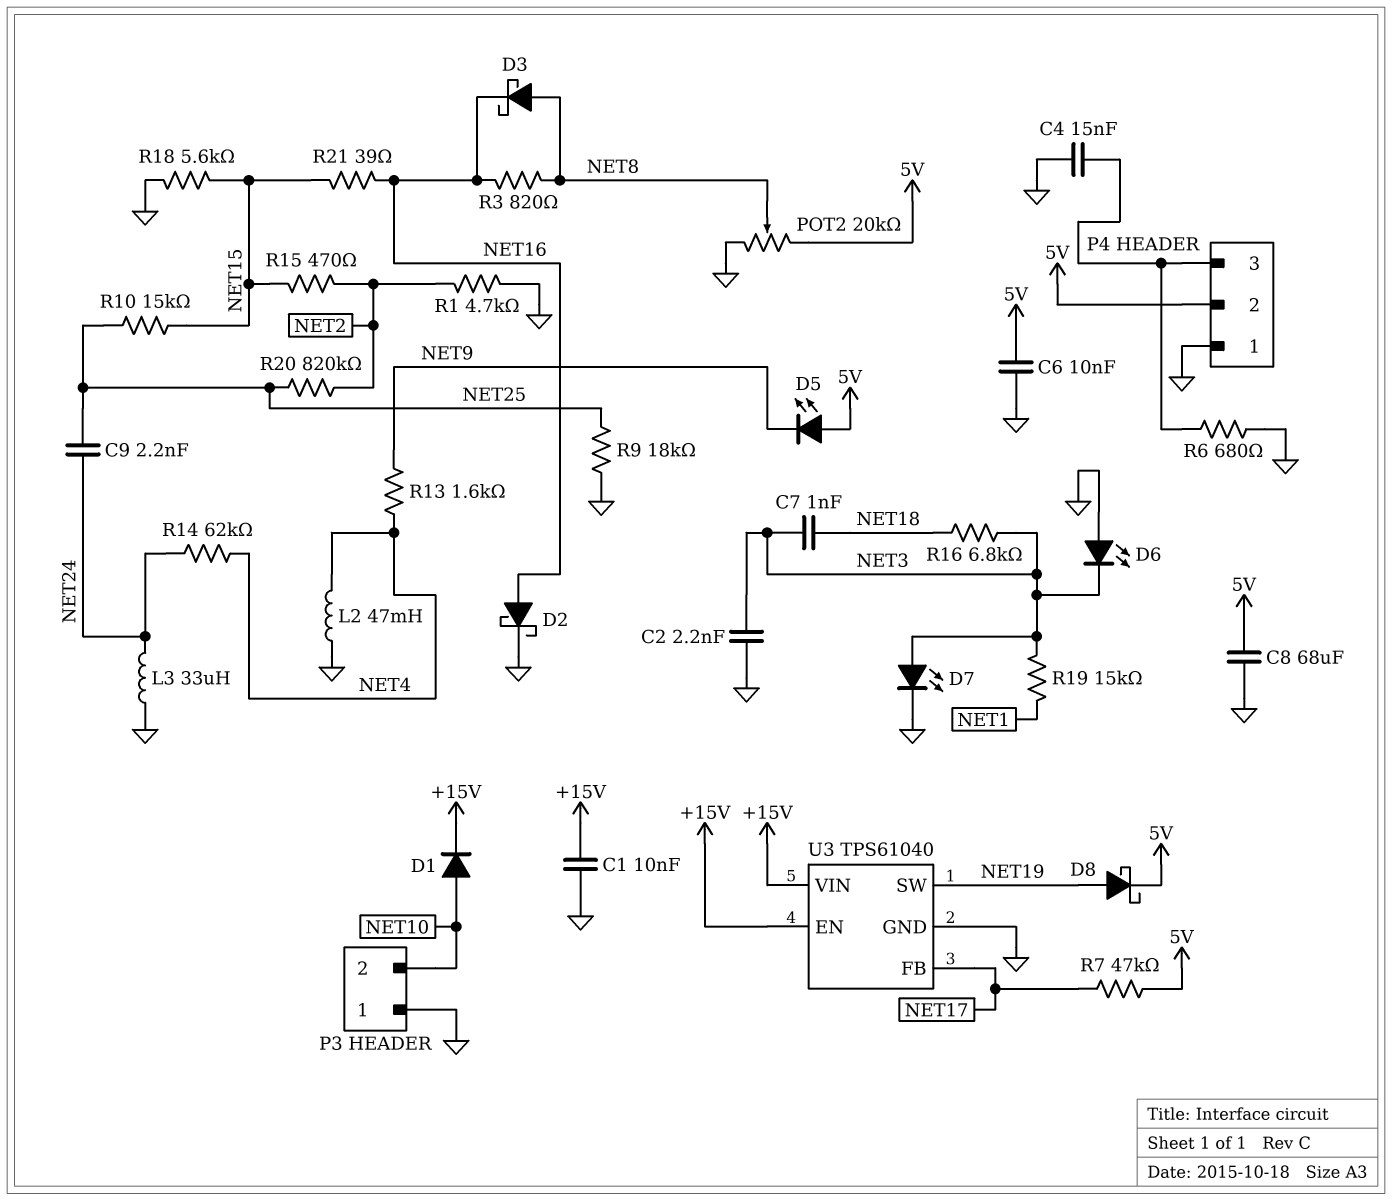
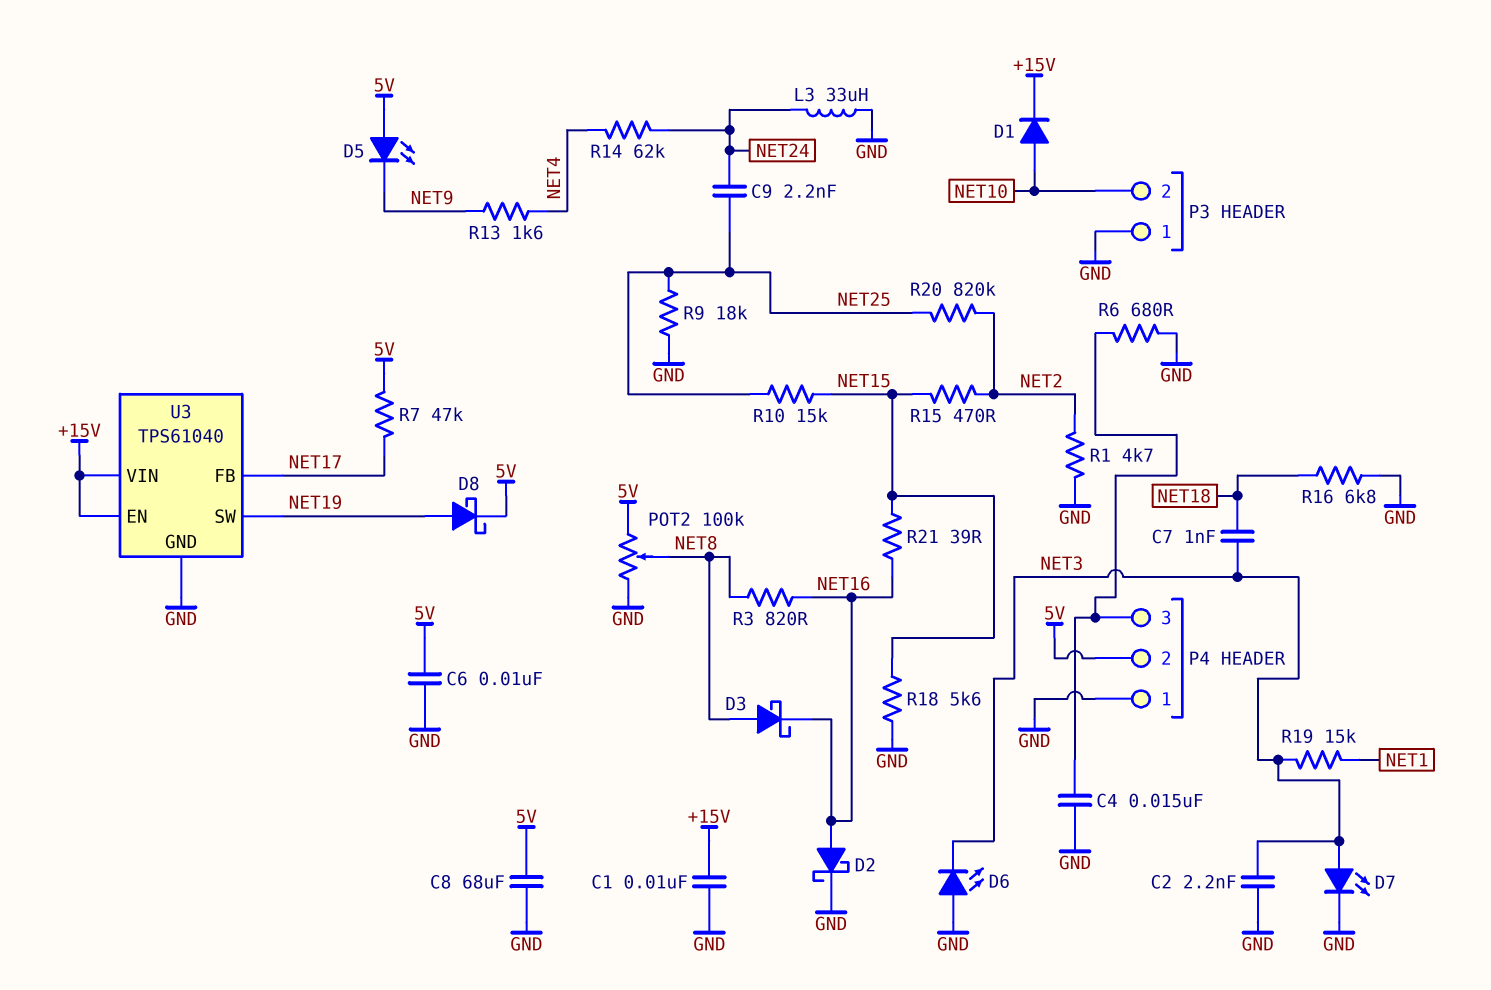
L2: 47mH (GND, NET4) -> none
POT2: 20k (5V, GND, wiper NET8) -> 100k (5V, GND, wiper NET8)
R16: 6.8k (NET3, NET18) -> 6.8k (GND, NET18)

